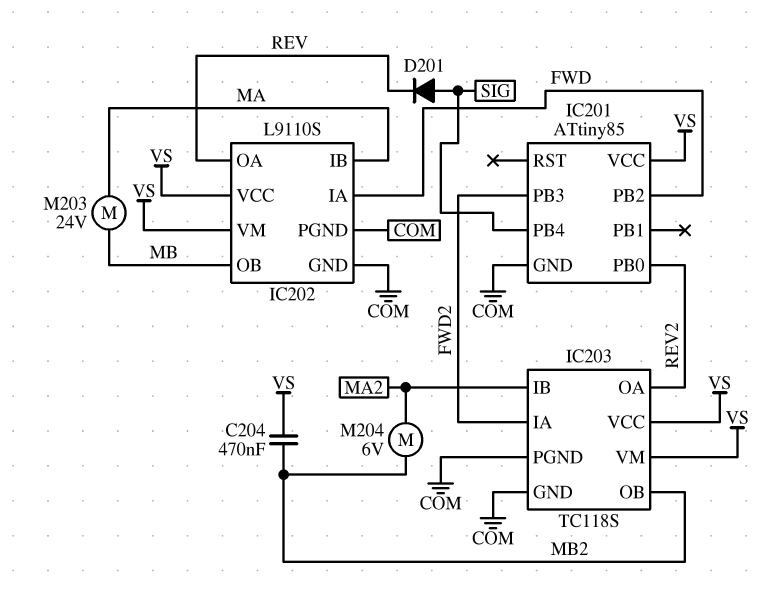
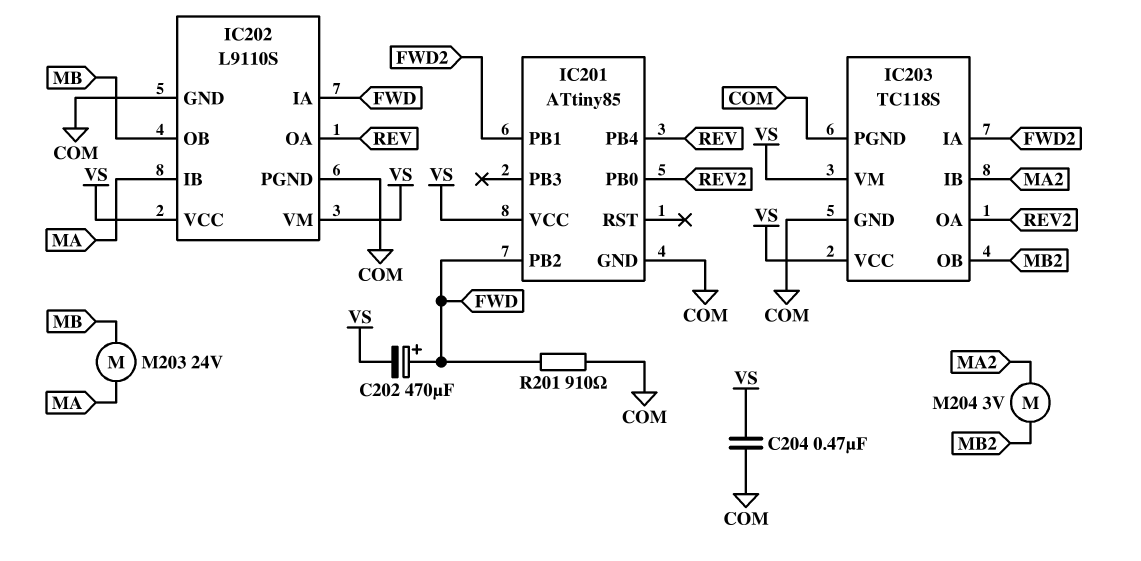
C202: none -> 470uF (plus FWD, minus VS)
C204: 470nF (MB2, VS) -> 470nF (COM, VS)
D201: diode (A SIG, K REV) -> none
IC201 pin PB1: none -> FWD2
IC201 pin PB3: FWD2 -> none
IC201 pin PB4: SIG -> REV
M204: motor 6V (MA2, MB2) -> motor 3V (MA2, MB2)
R201: none -> 910 (COM, FWD)

